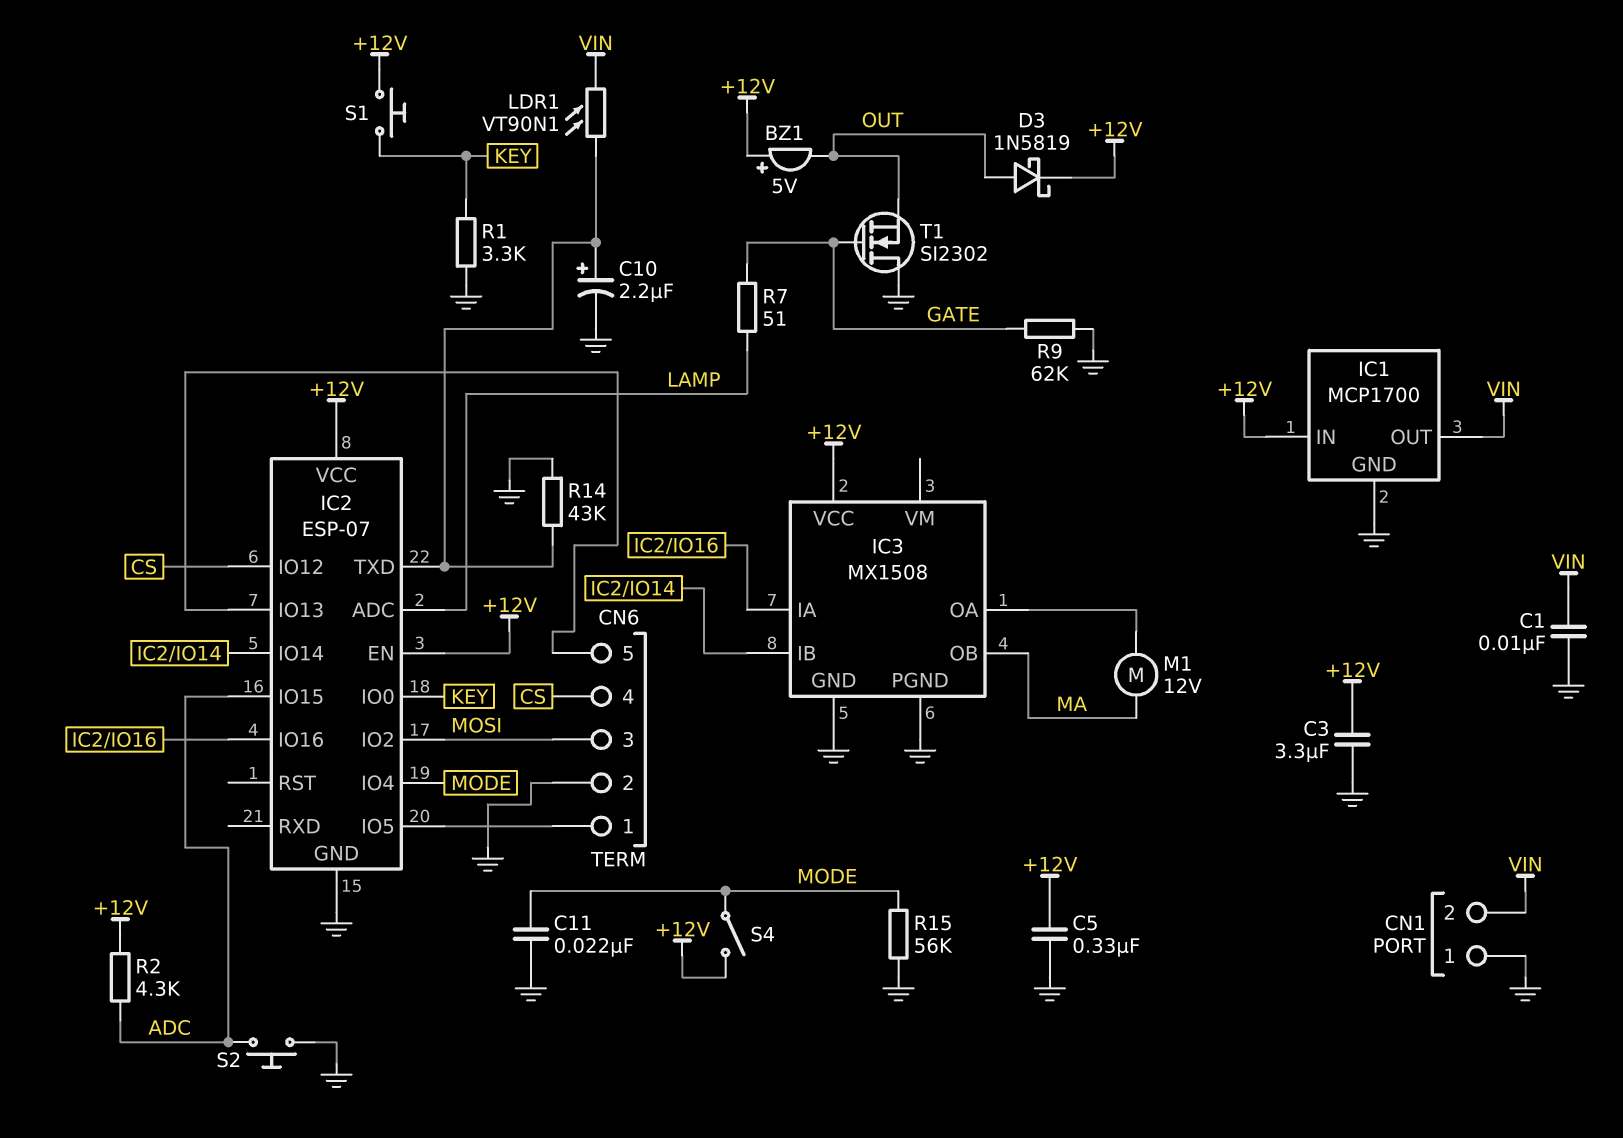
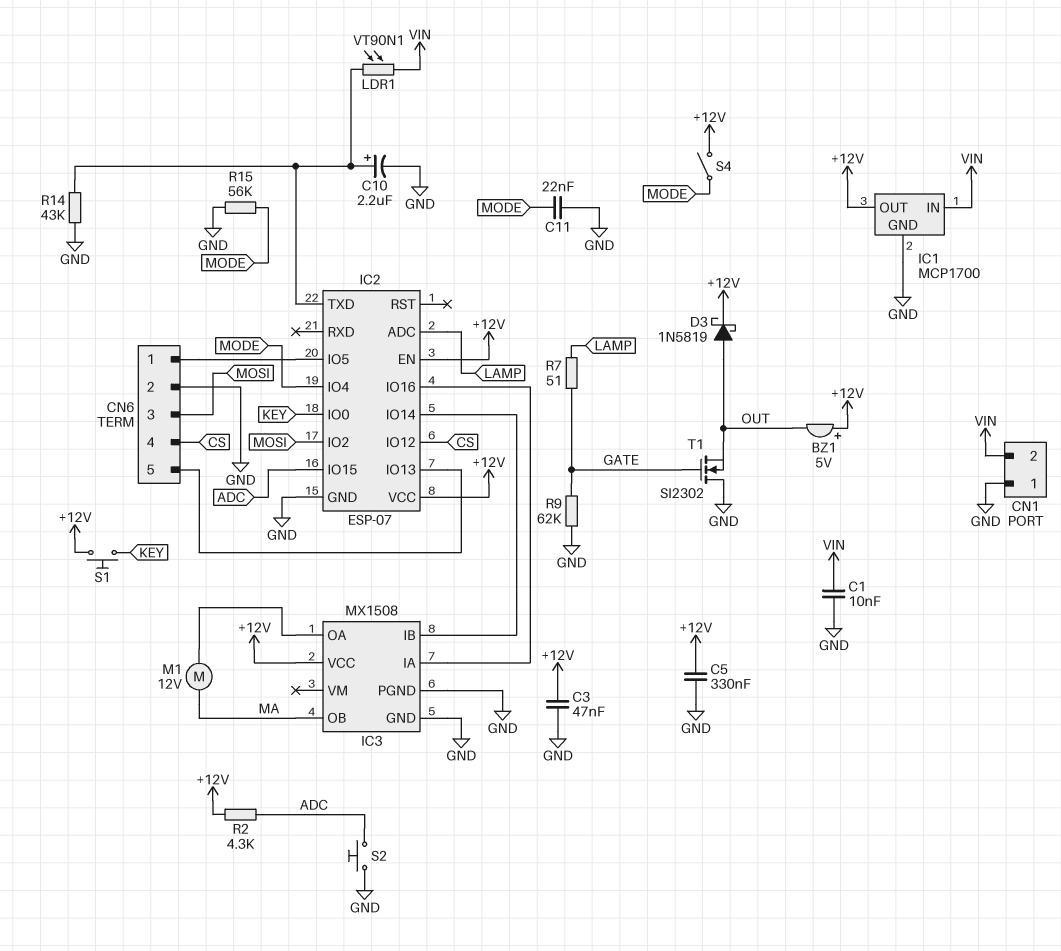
C3: 3.3uF (+12V, GND) -> 47nF (+12V, GND)
IC1 pin IN: +12V -> VIN
IC1 pin OUT: VIN -> +12V
R1: 3.3k (GND, KEY) -> none

